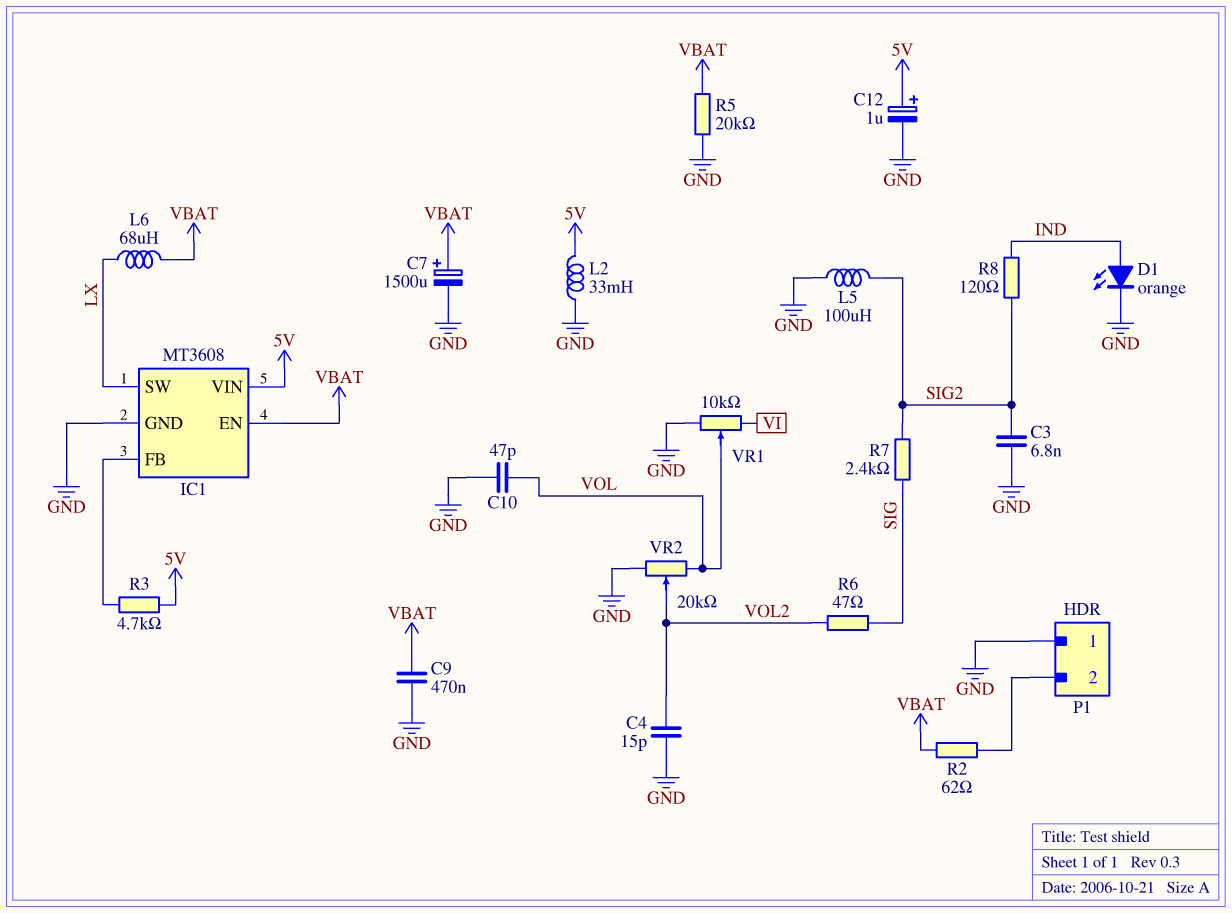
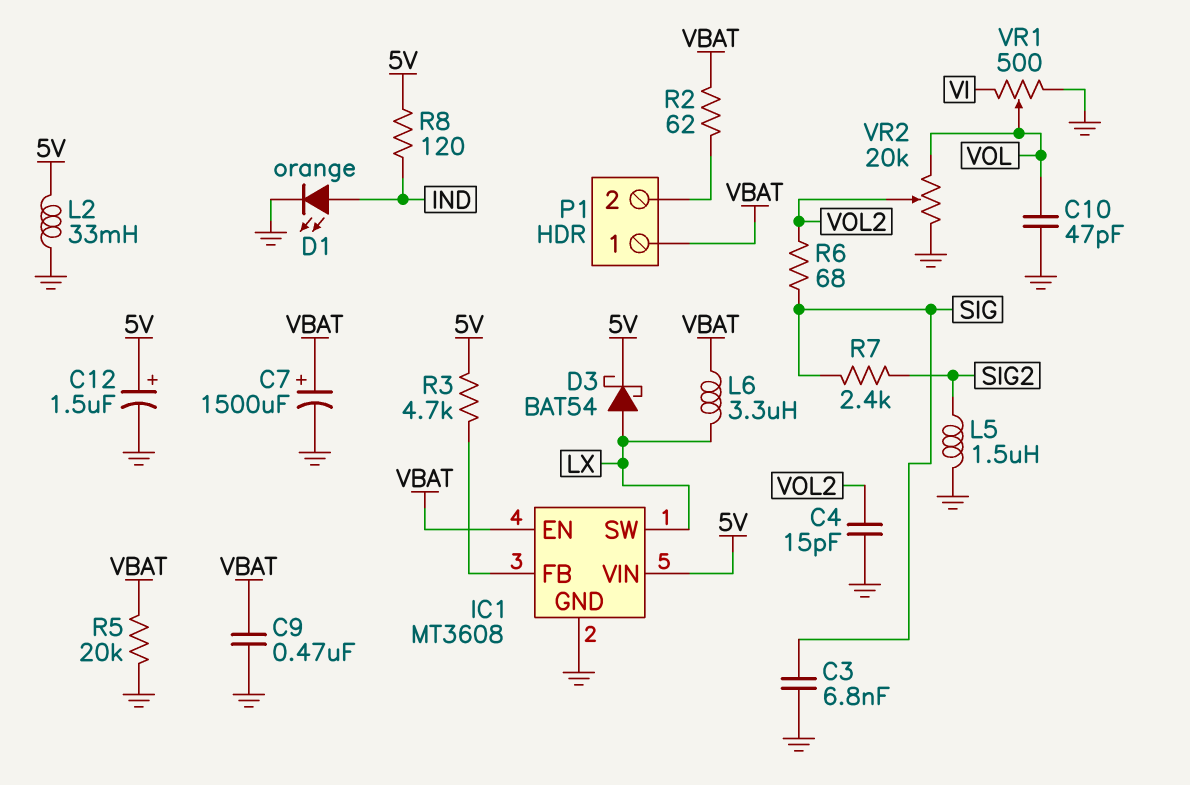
C3: 6.8nF (GND, SIG2) -> 6.8nF (GND, SIG)
C12: 1uF (plus 5V, minus GND) -> 1.5uF (plus 5V, minus GND)
D3: none -> schottky BAT54 (A LX, K 5V)
L5: 100uH (GND, SIG2) -> 1.5uH (GND, SIG2)
L6: 68uH (LX, VBAT) -> 3.3uH (LX, VBAT)
P1 pin 1: GND -> VBAT
R6: 47 (SIG, VOL2) -> 68 (SIG, VOL2)
R8: 120 (IND, SIG2) -> 120 (5V, IND)
VR1: 10k (GND, VI, wiper VOL) -> 500 (GND, VI, wiper VOL)

